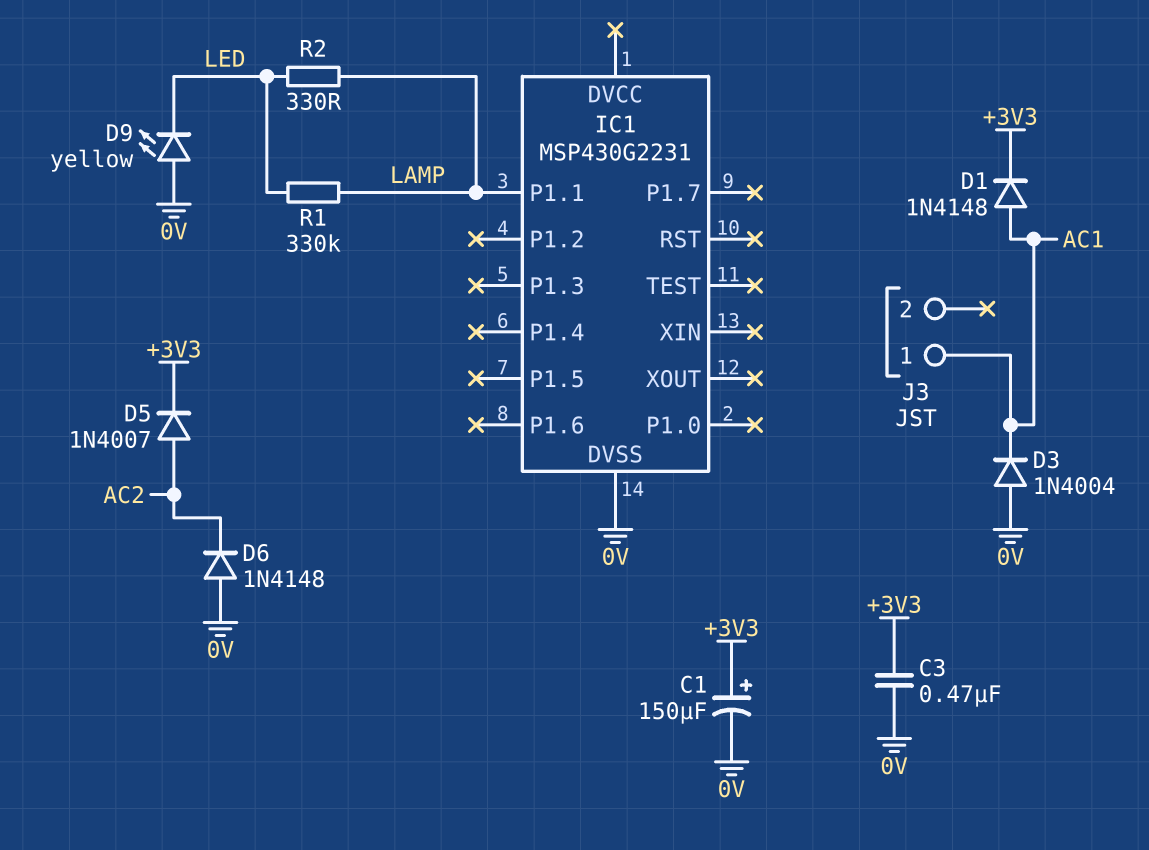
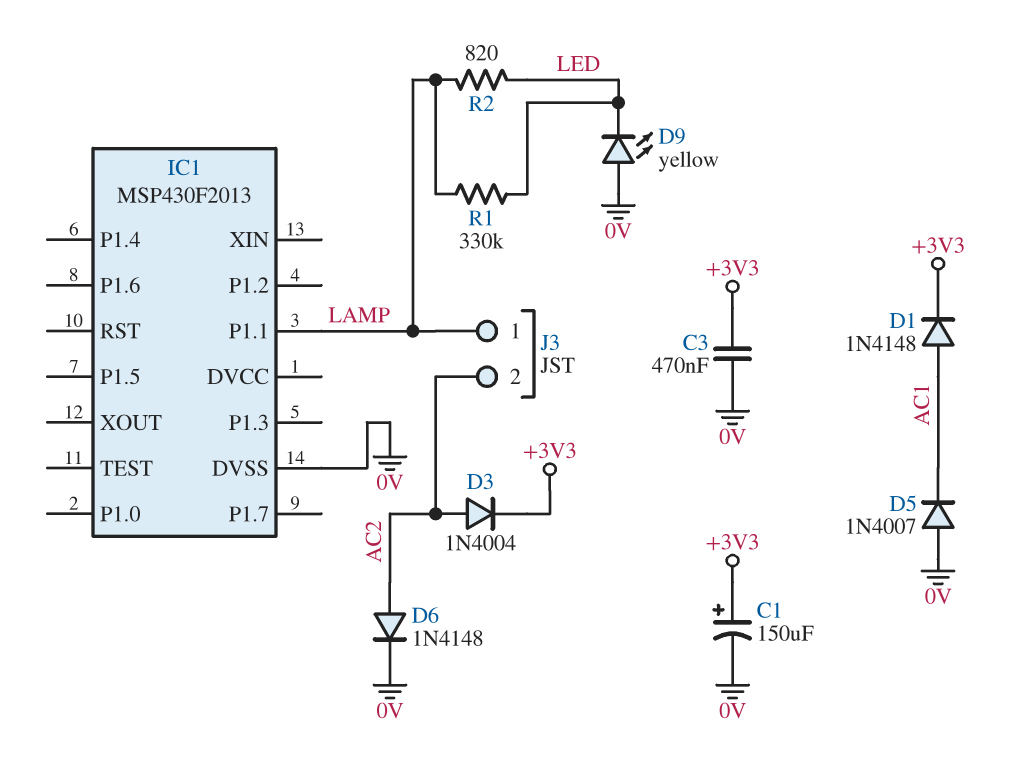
D3: diode 1N4004 (A 0V, K AC1) -> diode 1N4004 (A AC2, K +3V3)
D5: diode 1N4007 (A AC2, K +3V3) -> diode 1N4007 (A 0V, K AC1)
D6: diode 1N4148 (A 0V, K AC2) -> diode 1N4148 (A AC2, K 0V)
IC1: MSP430G2231 -> MSP430F2013
J3 pin 1: AC1 -> LAMP
J3 pin 2: none -> AC2
R2: 330 (LAMP, LED) -> 820 (LAMP, LED)

